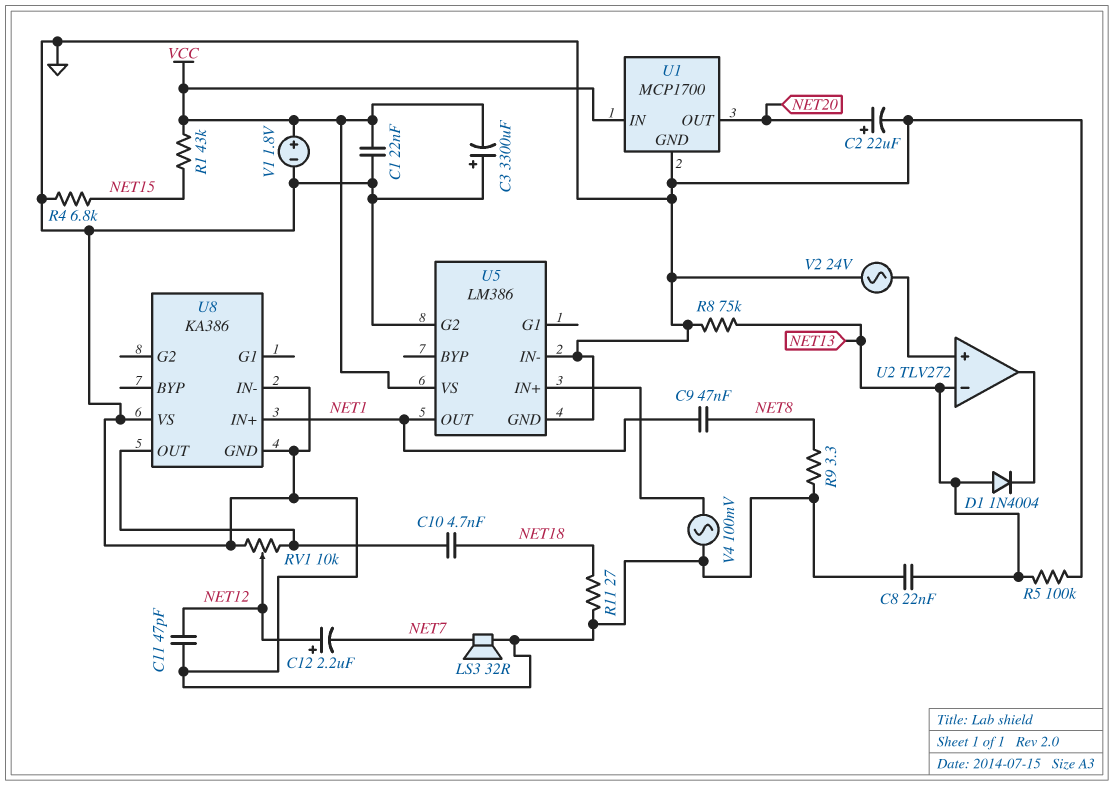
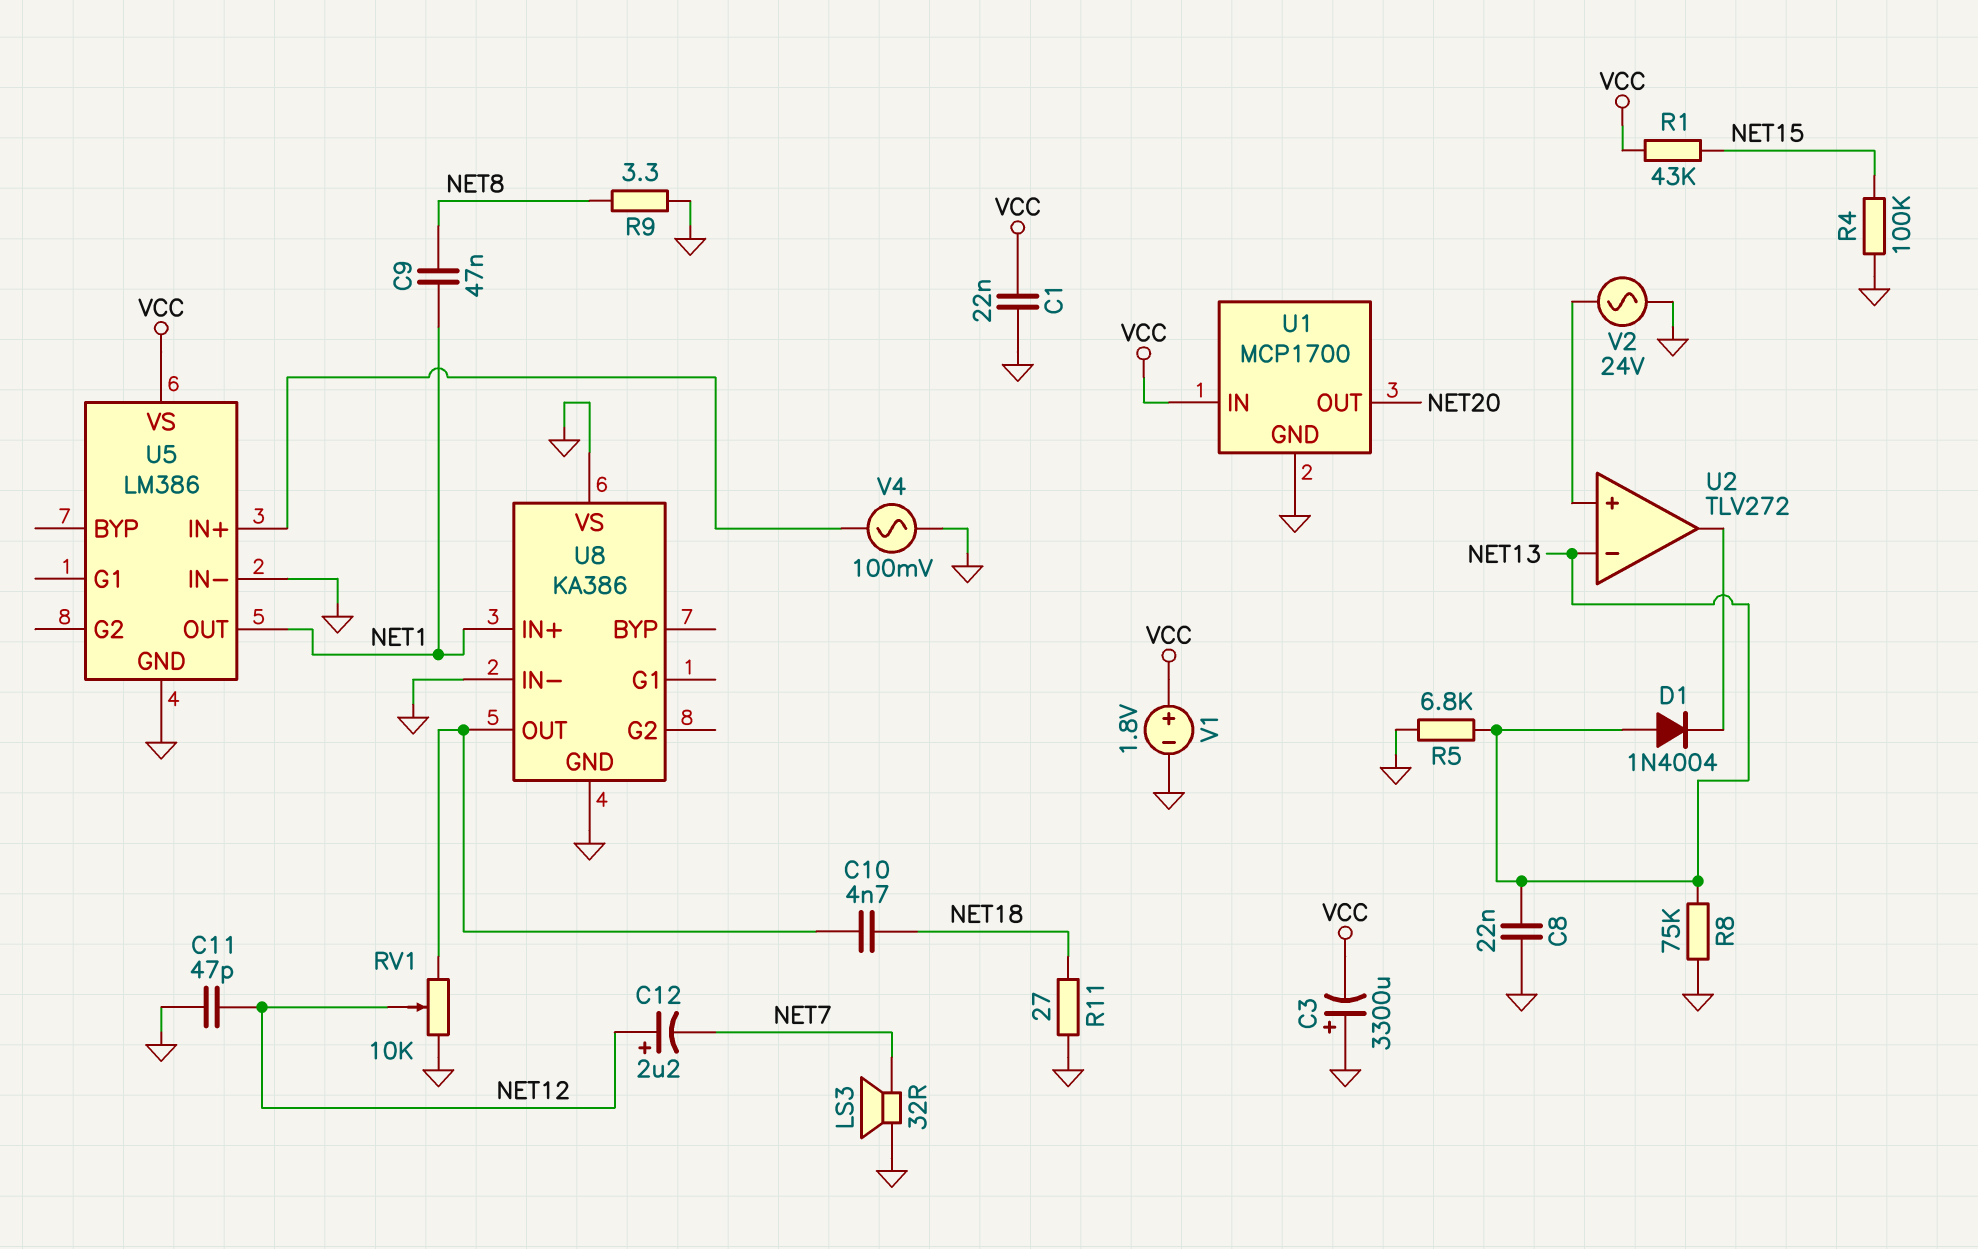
C2: 22uF (plus NET20, minus GND) -> none
R4: 6.8k (GND, NET15) -> 100k (GND, NET15)
R5: 100k (GND, NET13) -> 6.8k (GND, NET13)
U5 pin G2: GND -> none

